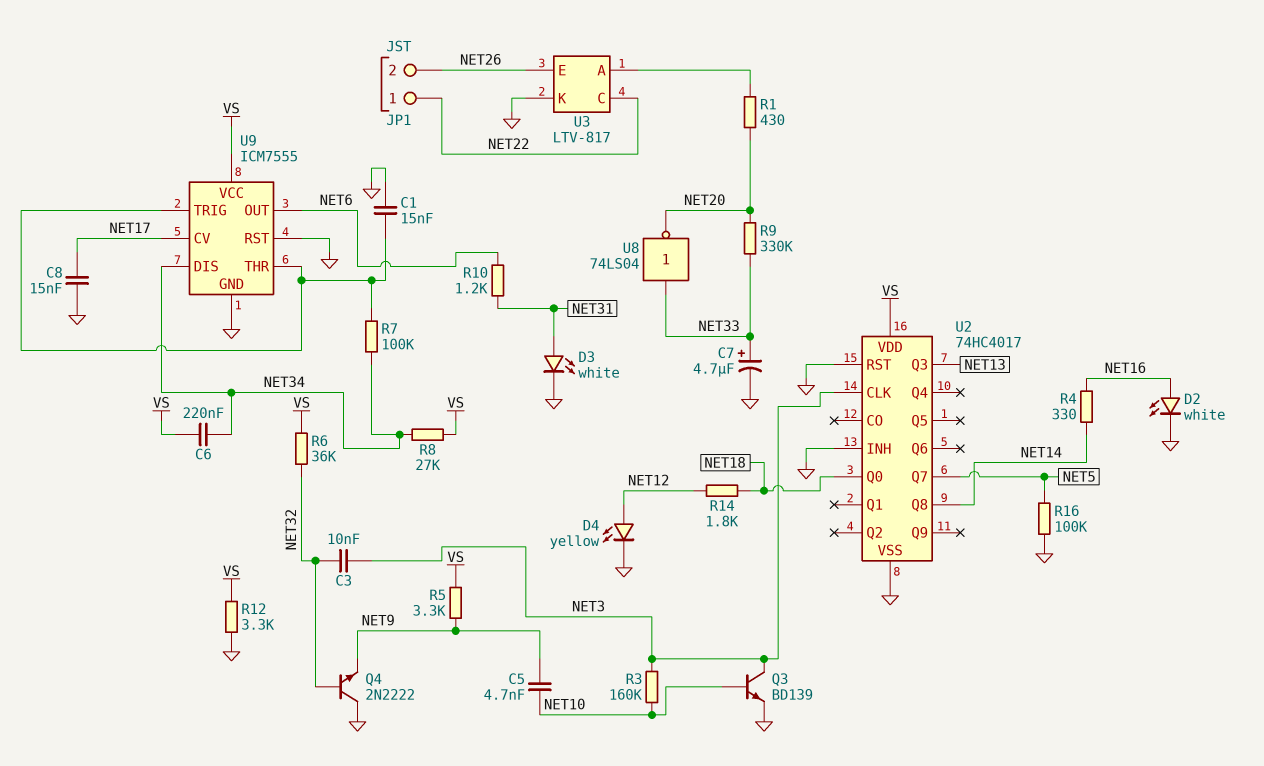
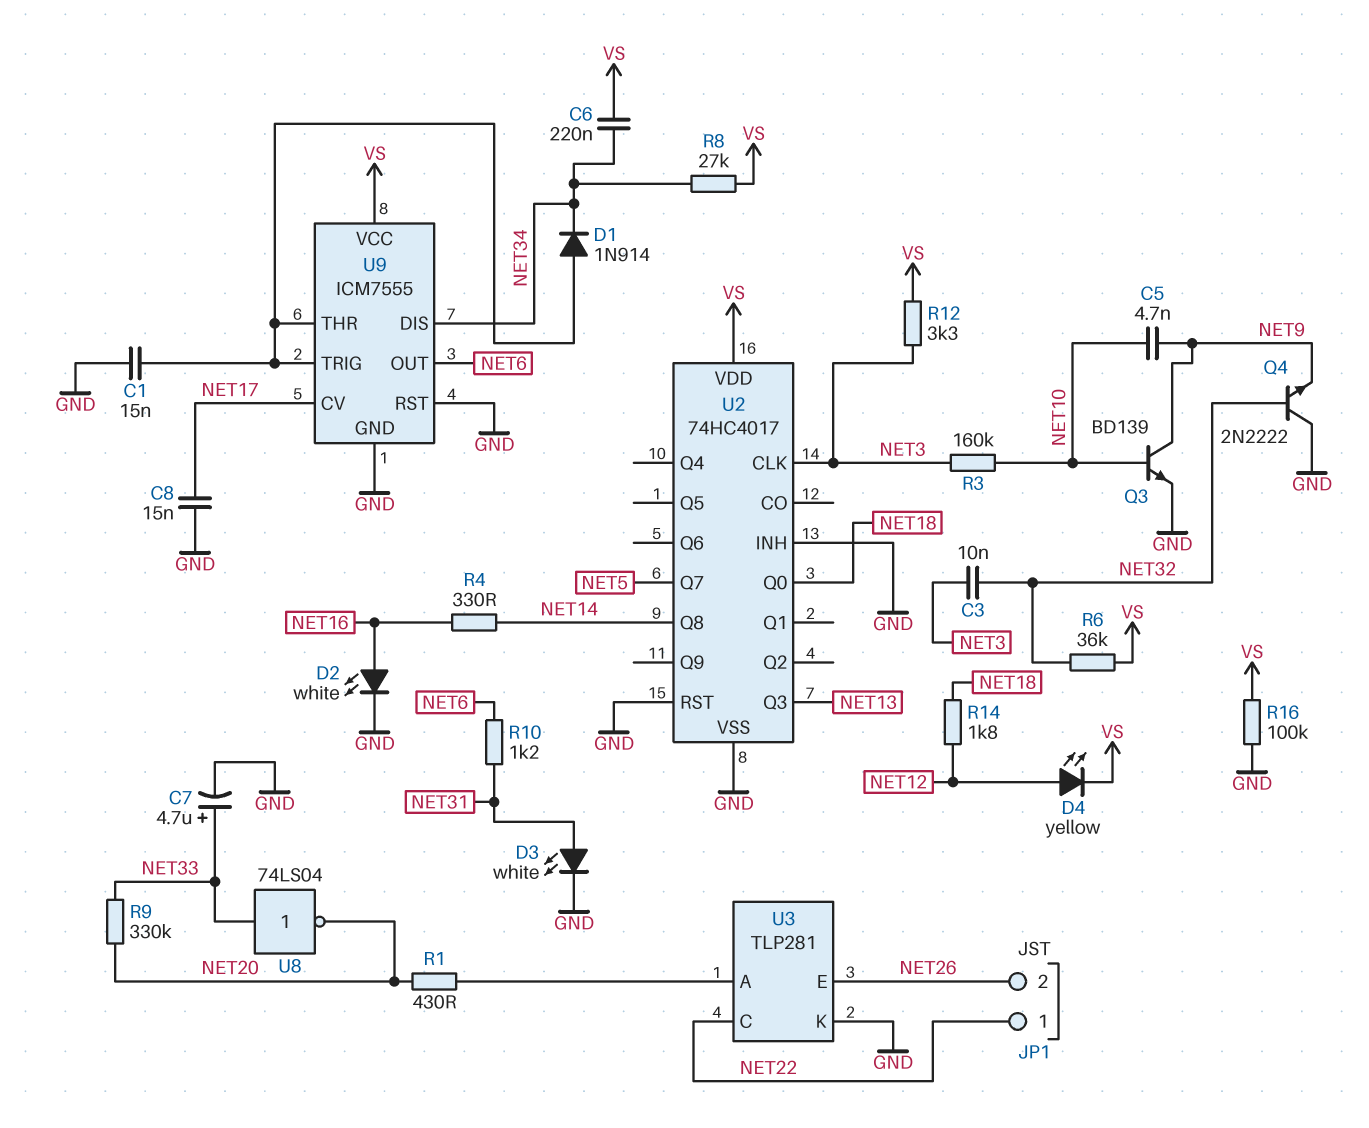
D1: none -> diode 1N914 (A U9/THR, K NET34)
D4: LED yellow (A NET12, K GND) -> LED yellow (A NET12, K VS)
Q3: NPN BD139 (B NET10, C NET3, E GND) -> NPN BD139 (B NET10, C NET9, E GND)
R5: 3.3k (NET9, VS) -> none
R7: 100k (NET34, U9/THR) -> none
R12: 3.3k (GND, VS) -> 3.3k (NET3, VS)
R16: 100k (GND, NET5) -> 100k (GND, VS)
U3: LTV-817 -> TLP281

